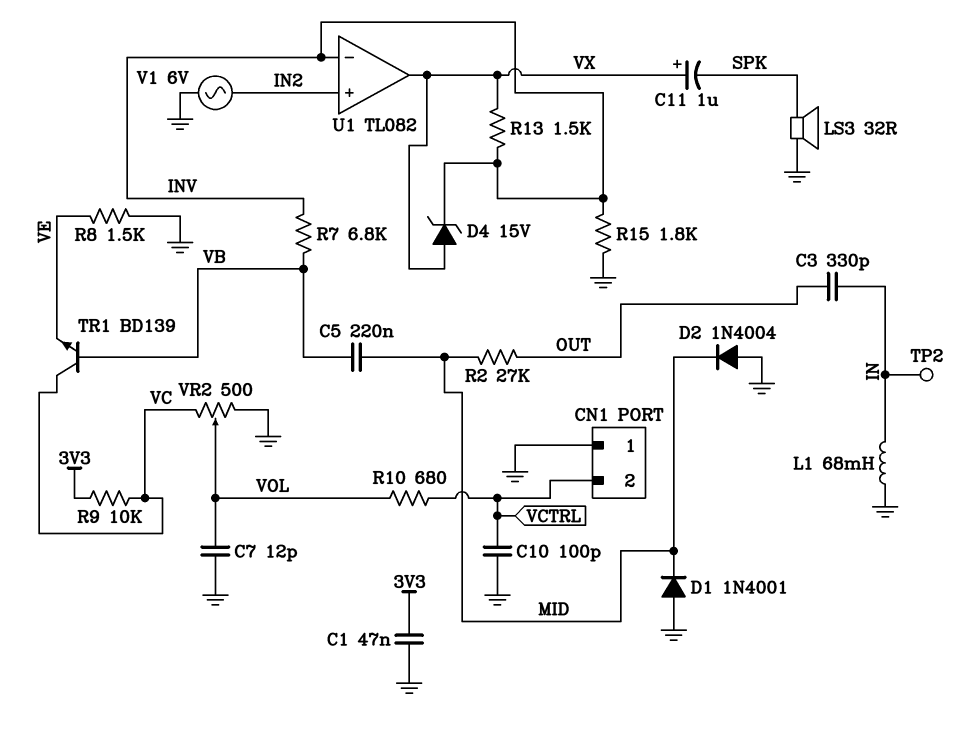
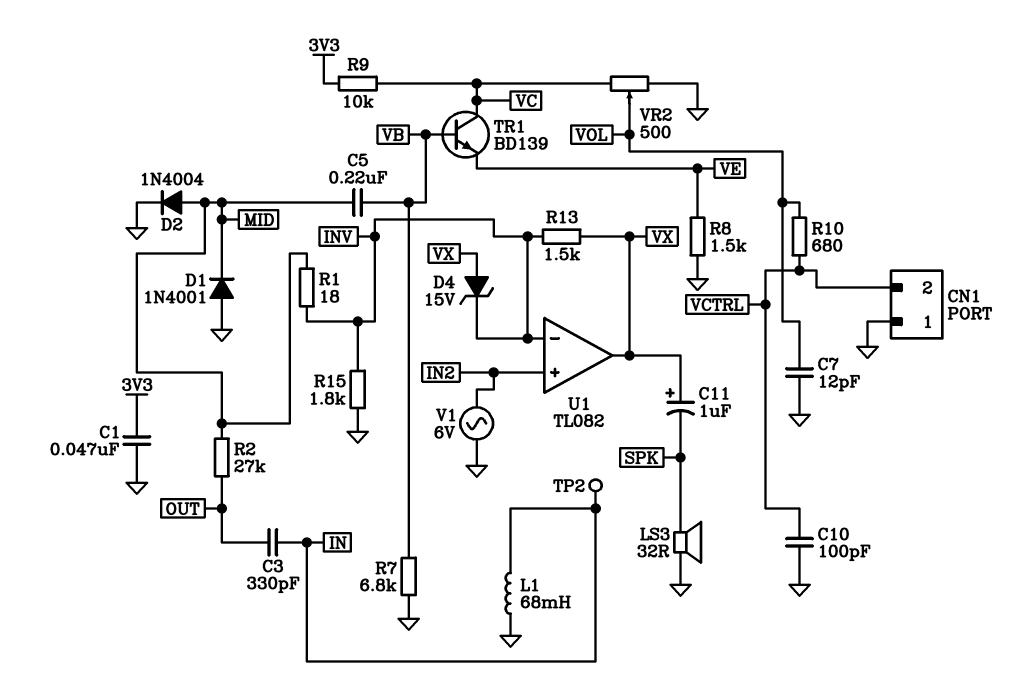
D2: diode 1N4004 (A GND, K MID) -> diode 1N4004 (A MID, K GND)
R1: none -> 18 (INV, MID)
R7: 6.8k (INV, VB) -> 6.8k (GND, VB)

